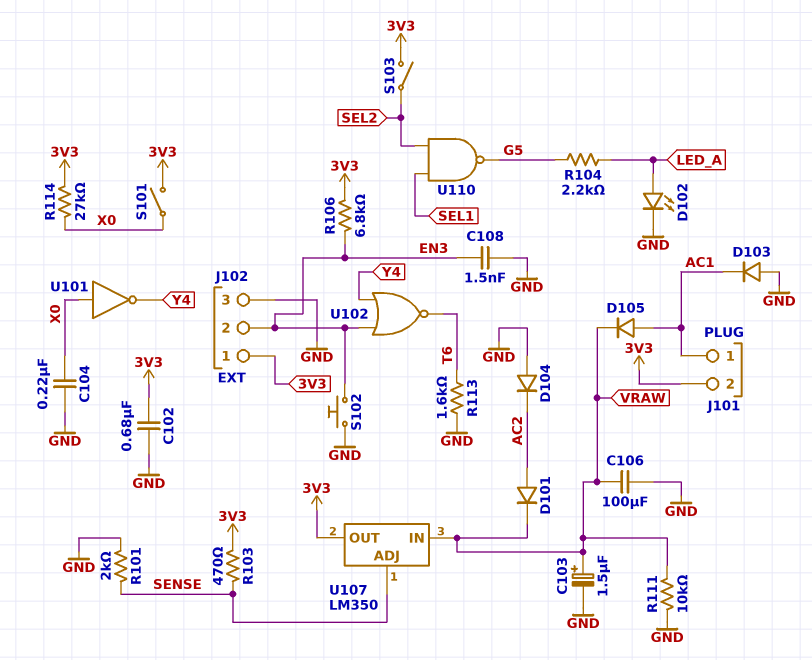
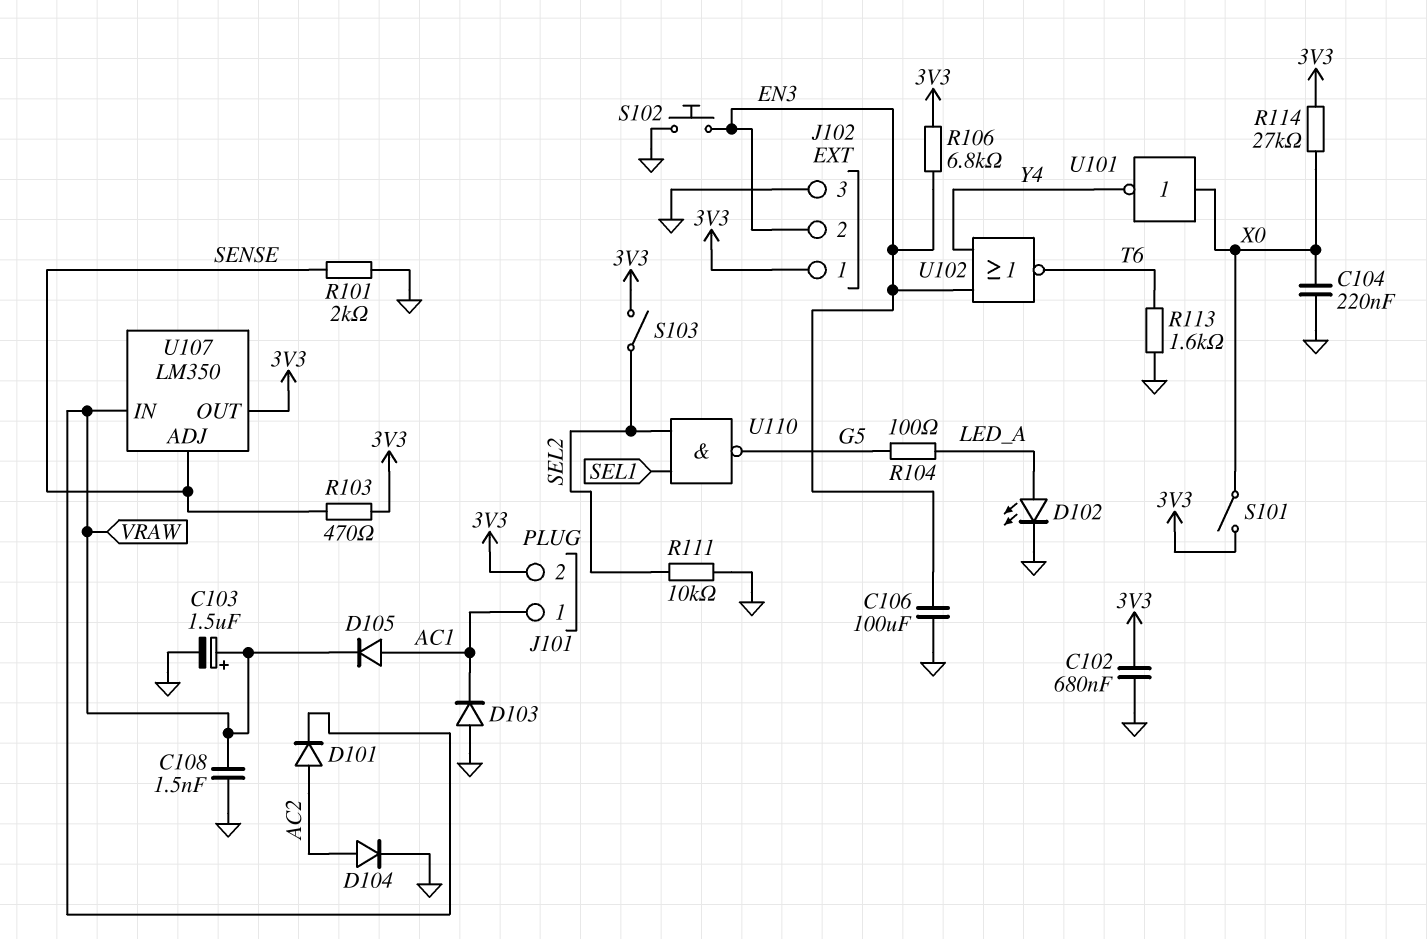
C106: 100uF (GND, VRAW) -> 100uF (EN3, GND)
C108: 1.5nF (EN3, GND) -> 1.5nF (GND, VRAW)
D104: diode (A GND, K AC2) -> diode (A AC2, K GND)
R104: 2.2k (G5, LED_A) -> 100 (G5, LED_A)
R111: 10k (GND, VRAW) -> 10k (GND, SEL2)

